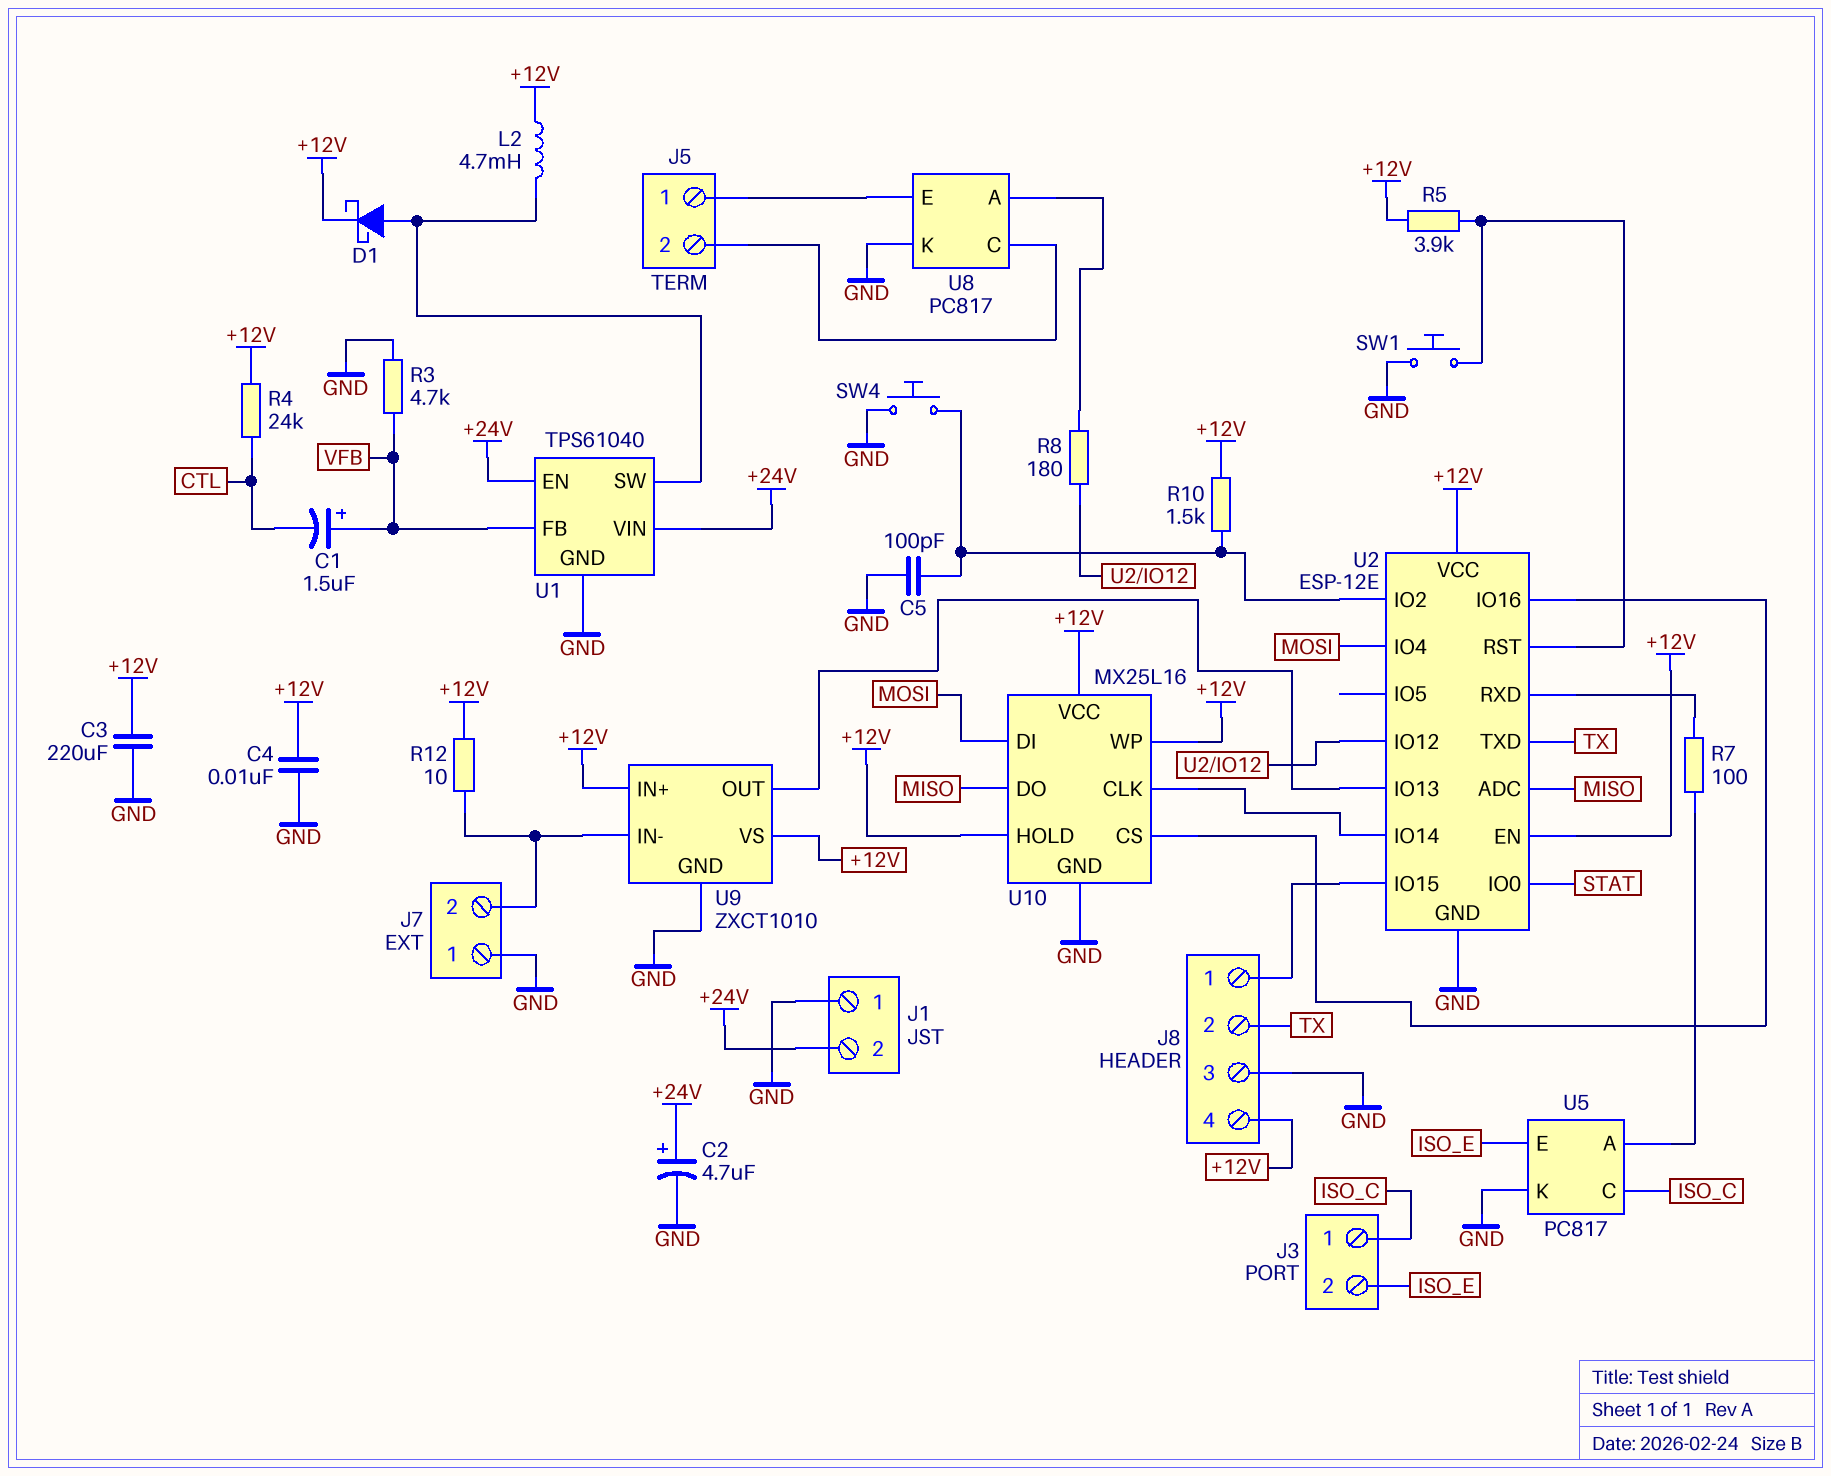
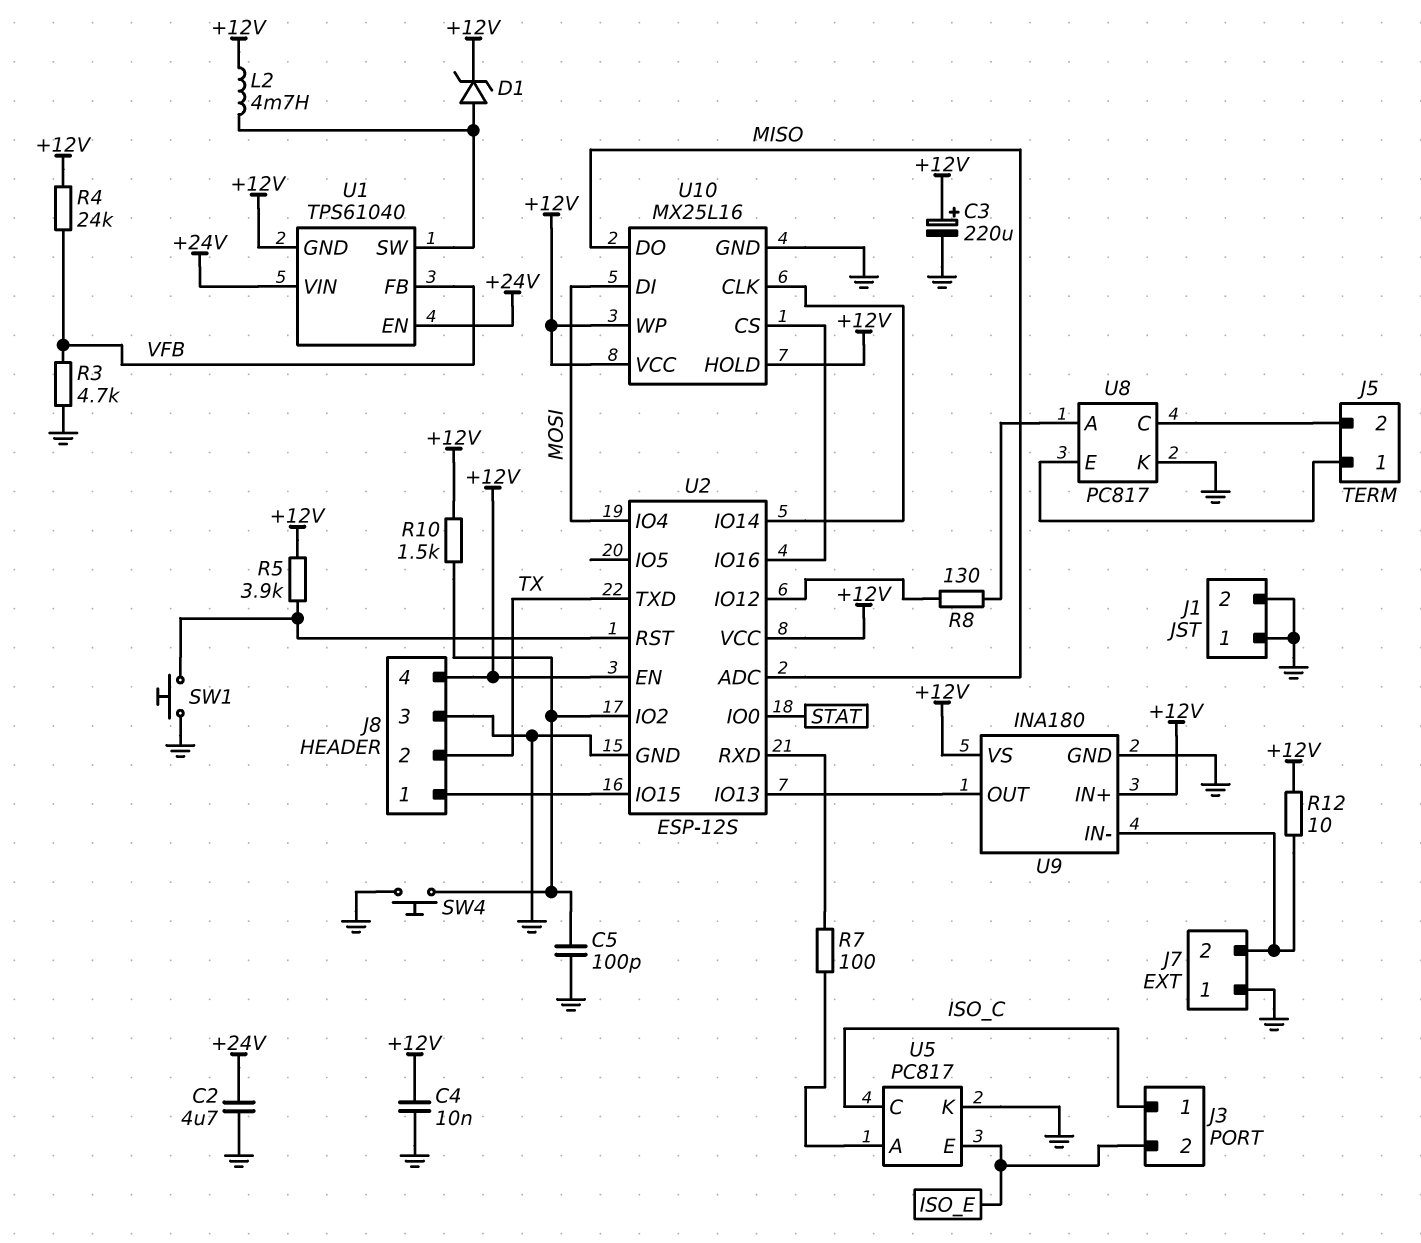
C1: 1.5uF (plus VFB, minus CTL) -> none
C2: 4.7uF (plus +24V, minus GND) -> 4.7uF (+24V, GND)
C3: 220uF (+12V, GND) -> 220uF (plus +12V, minus GND)
D1: schottky (A U1/SW, K +12V) -> zener (A U1/SW, K +12V)
J1 pin 2: +24V -> GND
R4: 24k (+12V, CTL) -> 24k (+12V, VFB)
R8: 180 (U2/IO12, U8/A) -> 130 (U2/IO12, U8/A)
U1 pin GND: GND -> +12V
U2: ESP-12E -> ESP-12S
U9: ZXCT1010 -> INA180

